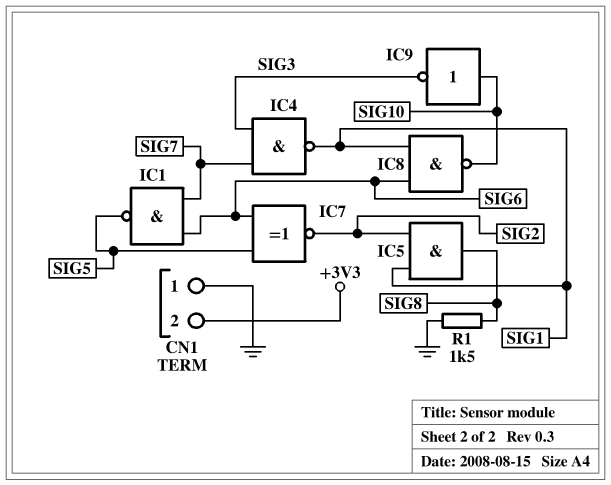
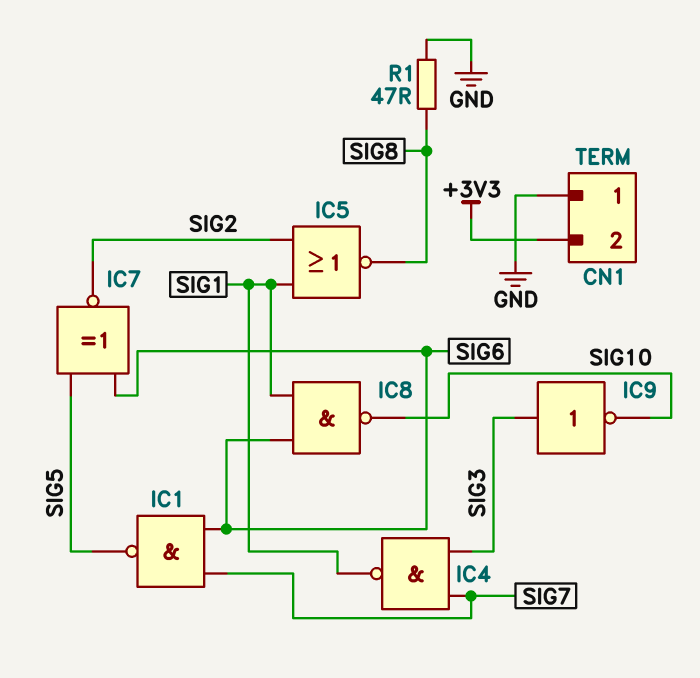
IC5: AND (in SIG1, in SIG2, out SIG8) -> NOR (in SIG1, in SIG2, out SIG8)
IC9: NOT (in SIG10, out SIG3) -> NOT (in SIG3, out SIG10)
R1: 1.5k (GND, SIG8) -> 47 (GND, SIG8)

